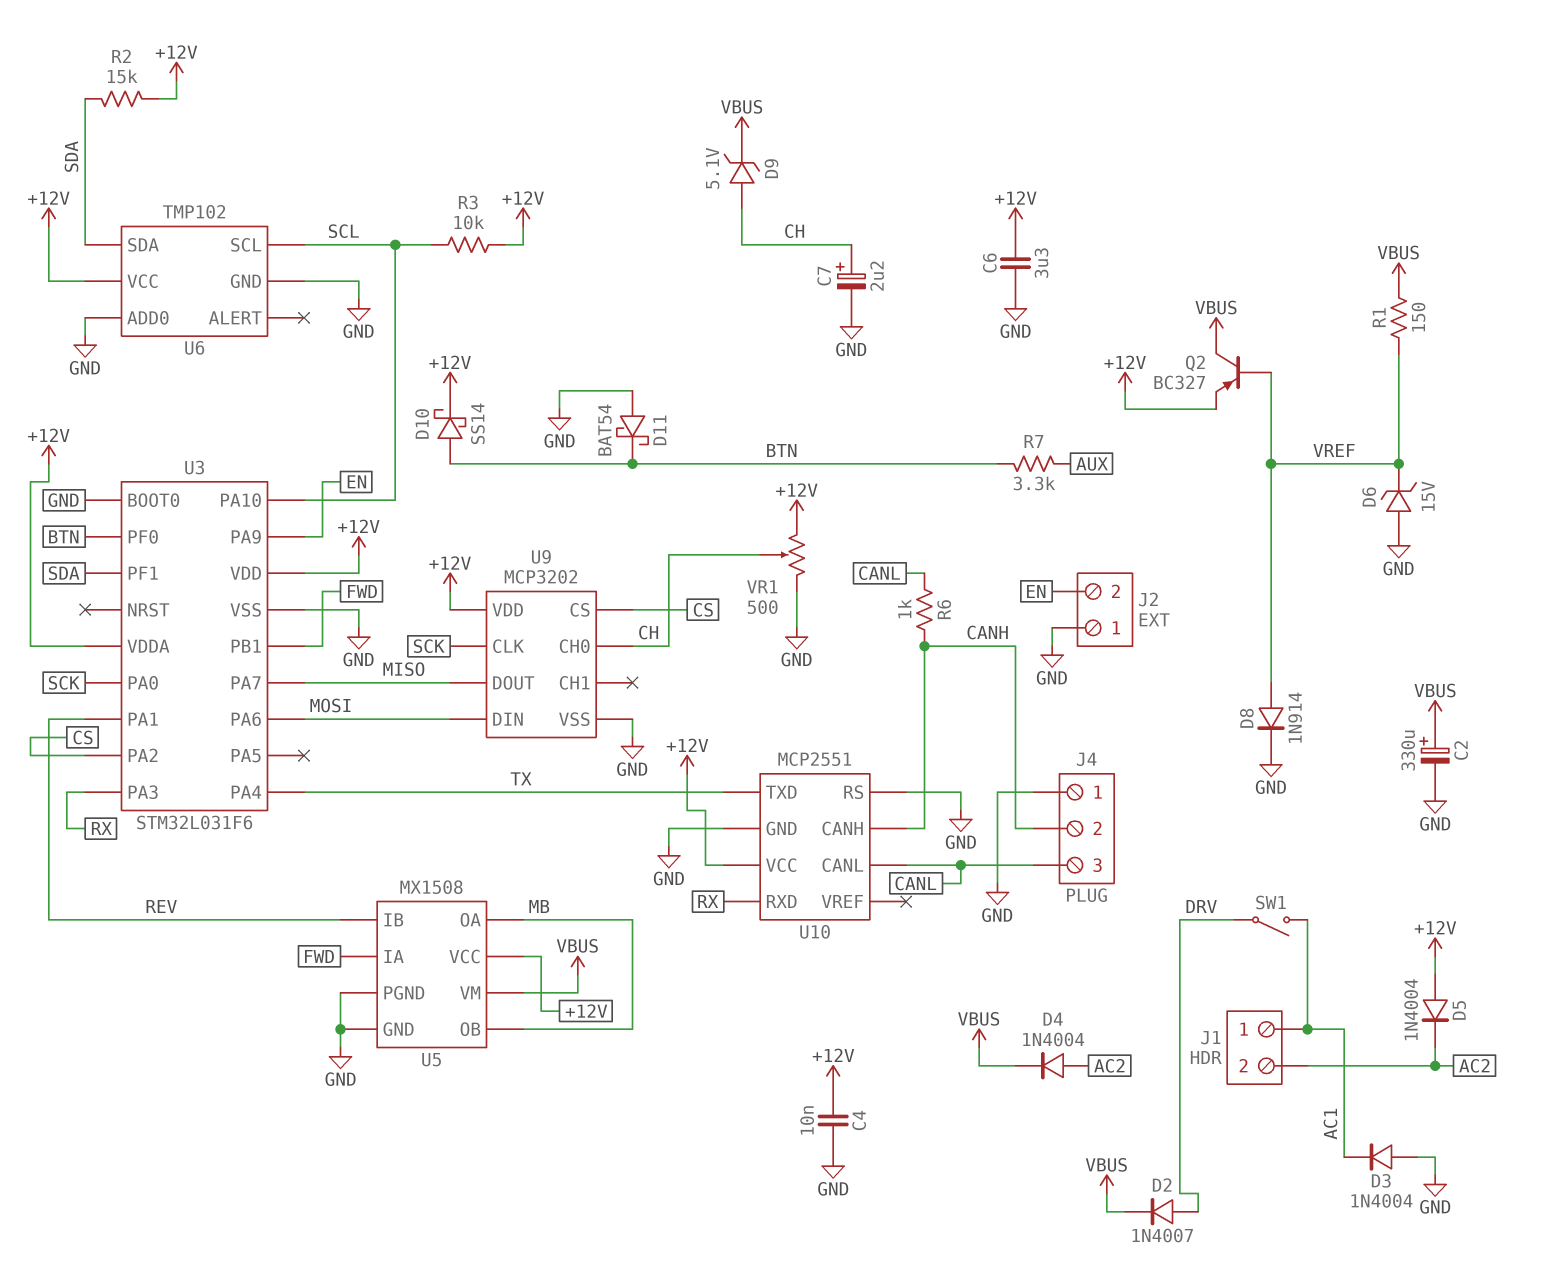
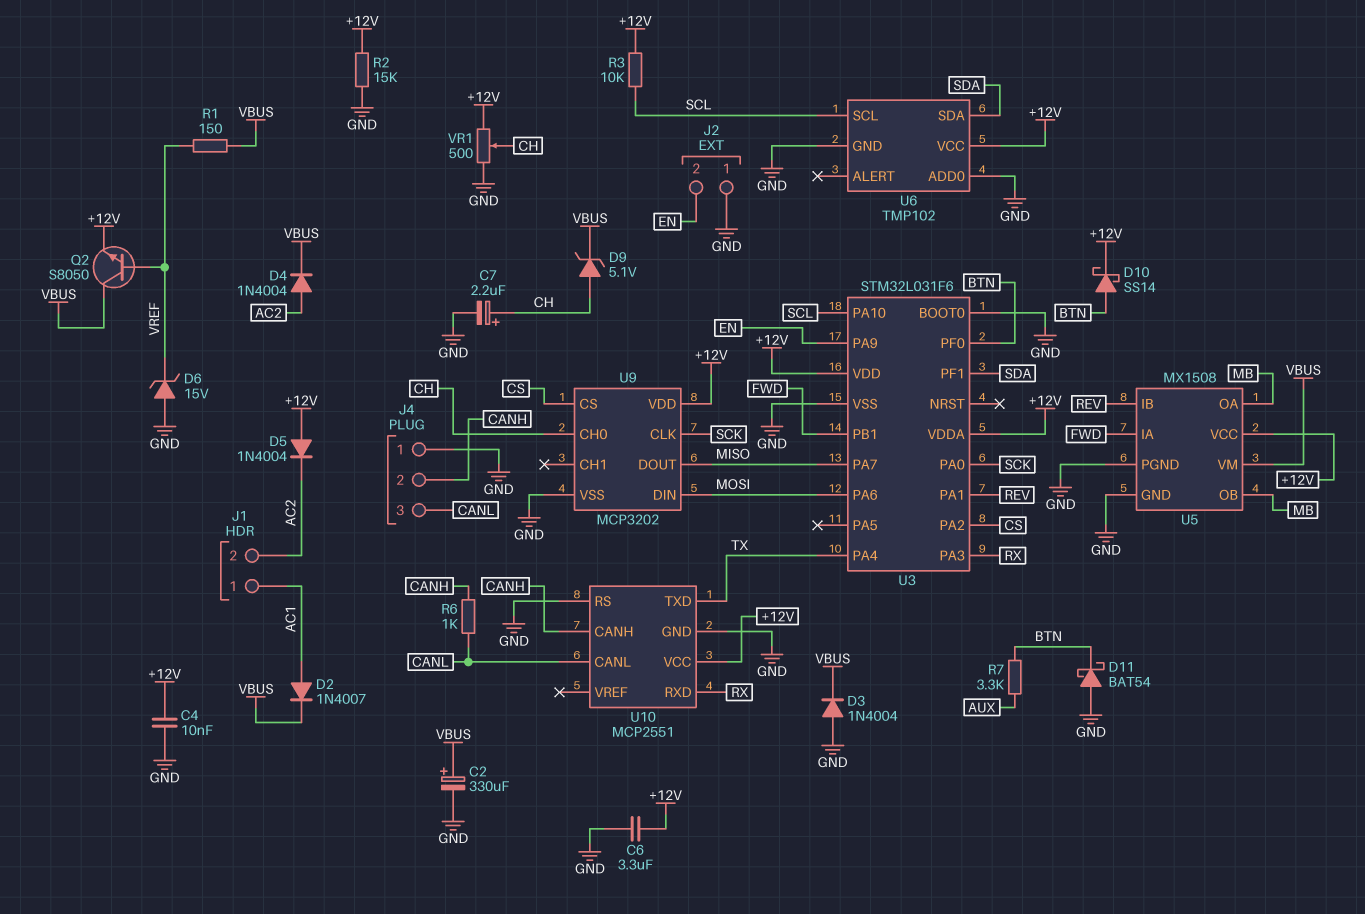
D2: diode 1N4007 (A DRV, K VBUS) -> diode 1N4007 (A AC1, K VBUS)
D3: diode 1N4004 (A GND, K AC1) -> diode 1N4004 (A GND, K VBUS)
D8: diode 1N914 (A VREF, K GND) -> none
Q2: PNP BC327 (B VREF, C VBUS, E +12V) -> NPN S8050 (B VREF, C VBUS, E +12V)
R2: 15k (+12V, SDA) -> 15k (+12V, GND)
SW1: switch (AC1, DRV) -> none

